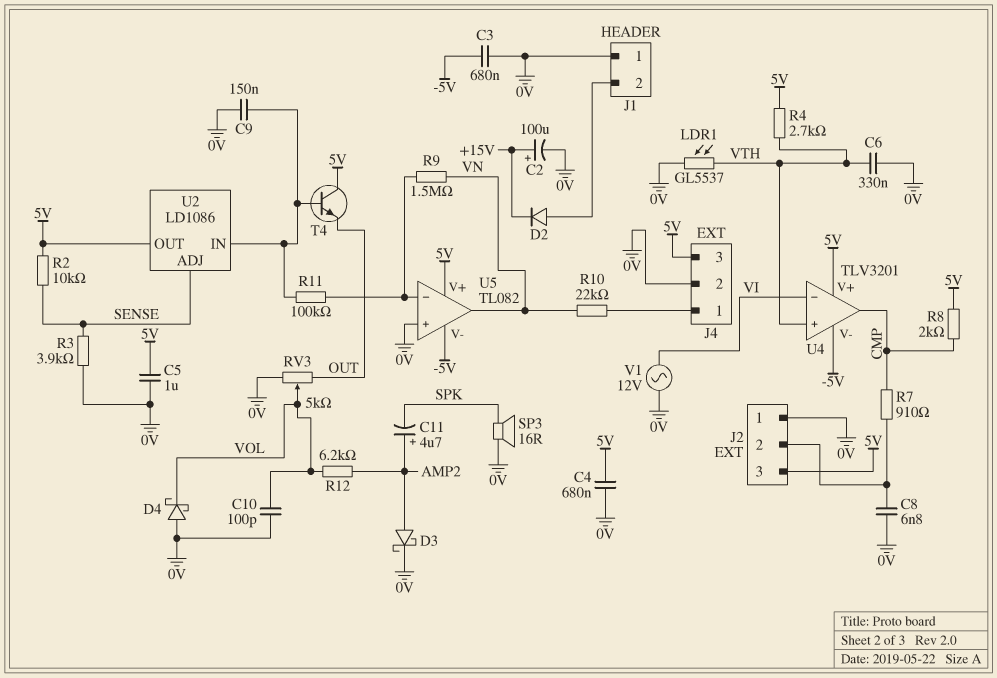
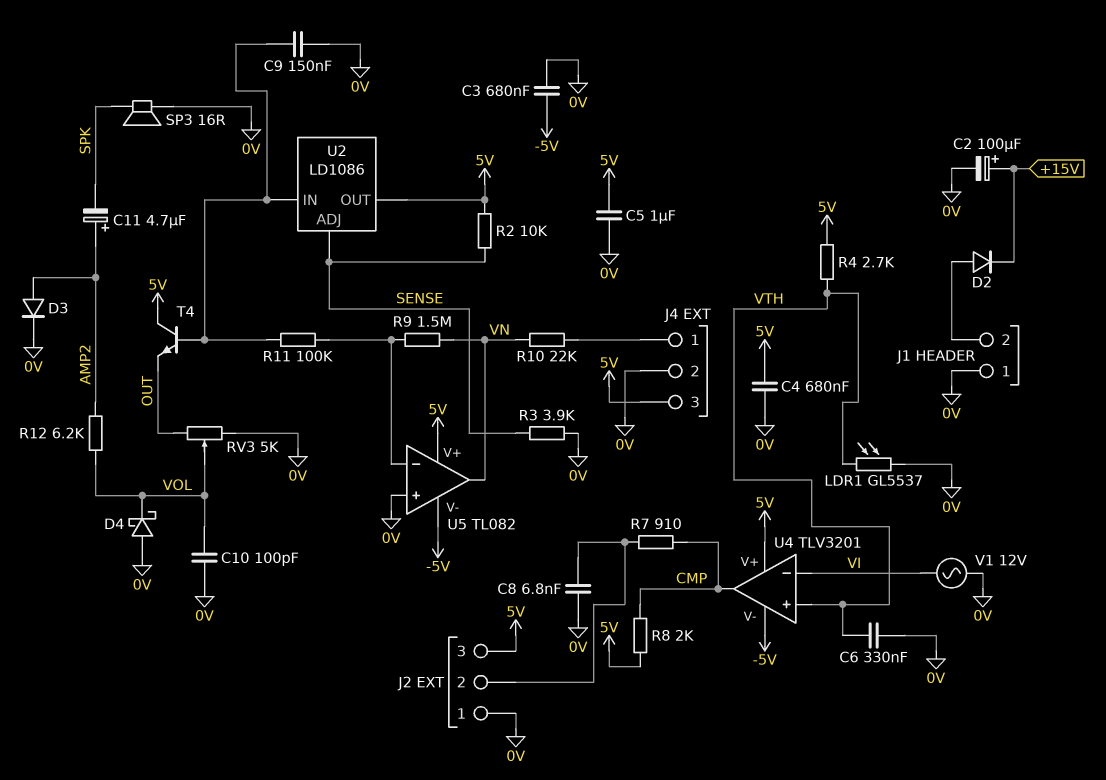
D3: schottky (A AMP2, K 0V) -> diode (A AMP2, K 0V)

